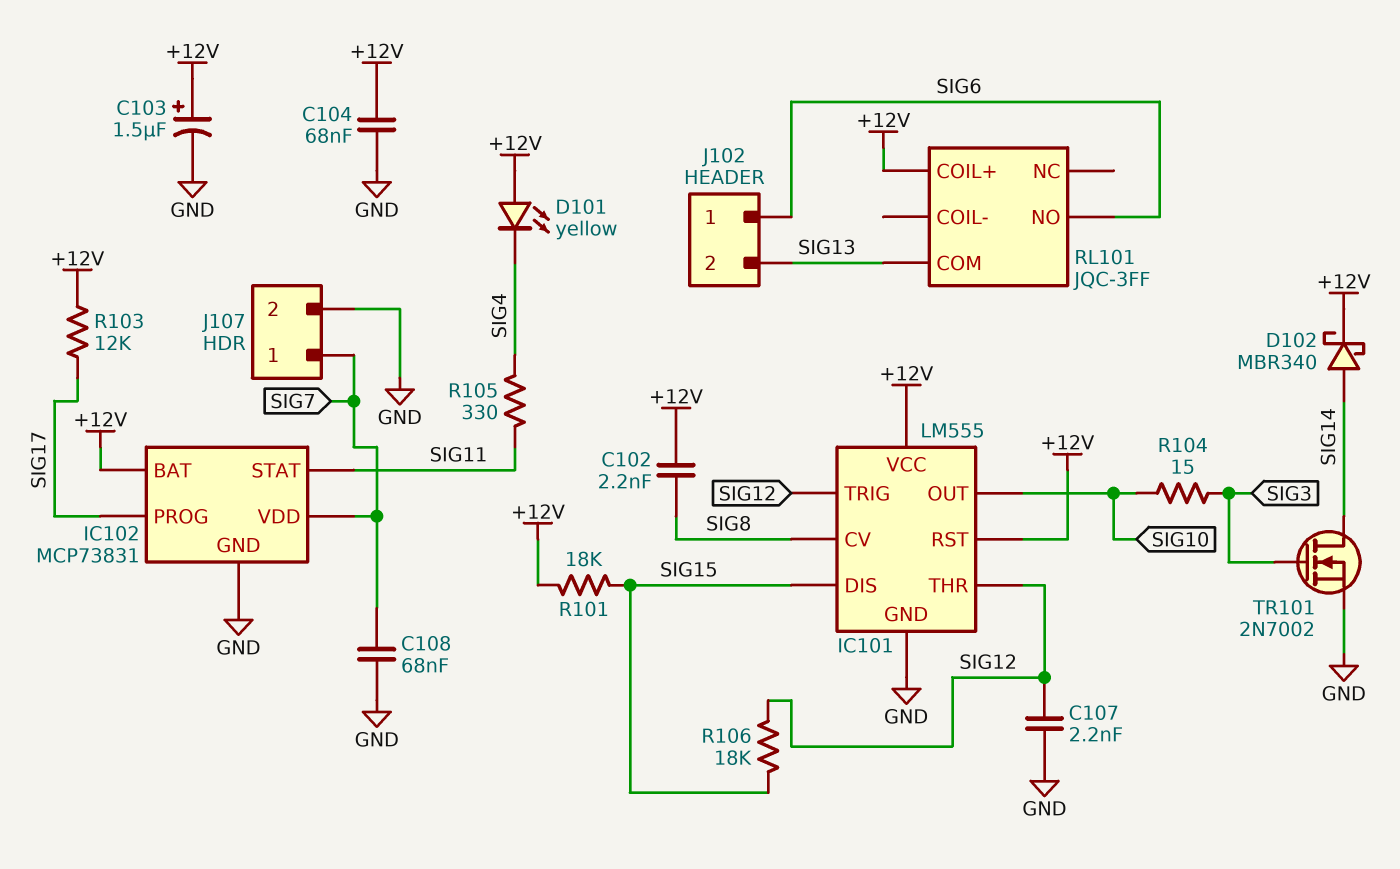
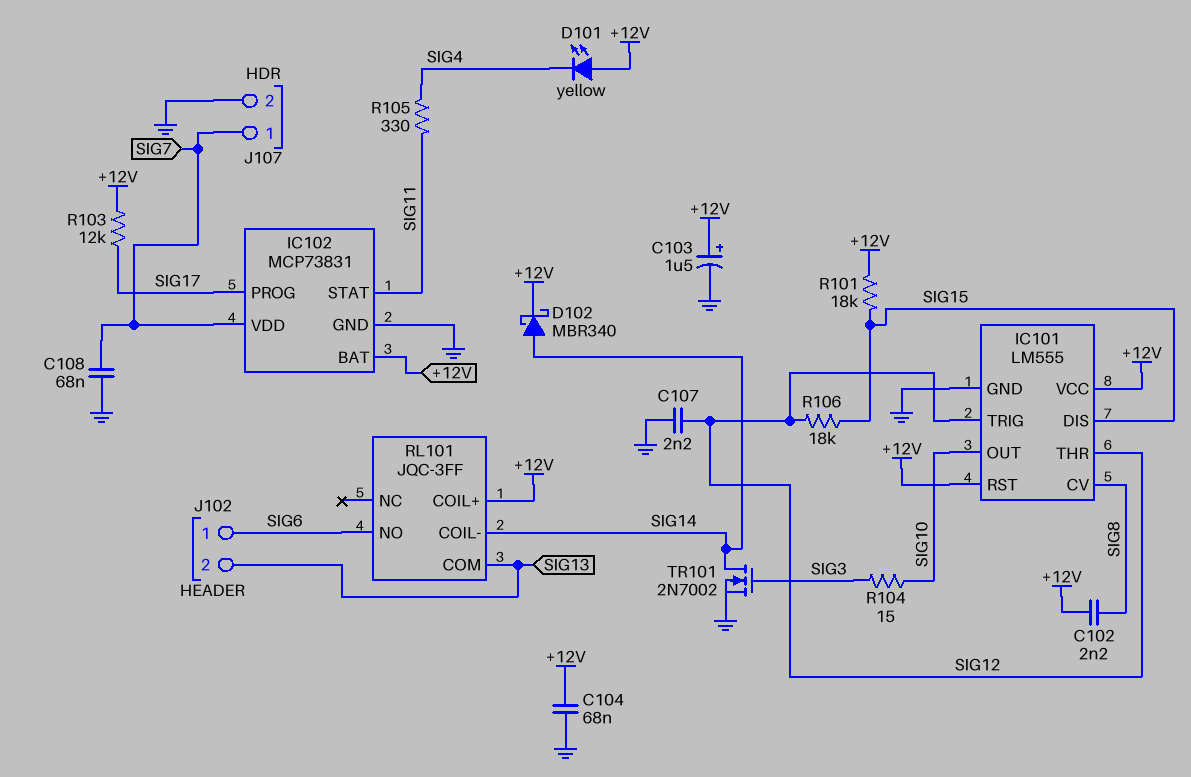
RL101 pin COIL-: none -> SIG14

